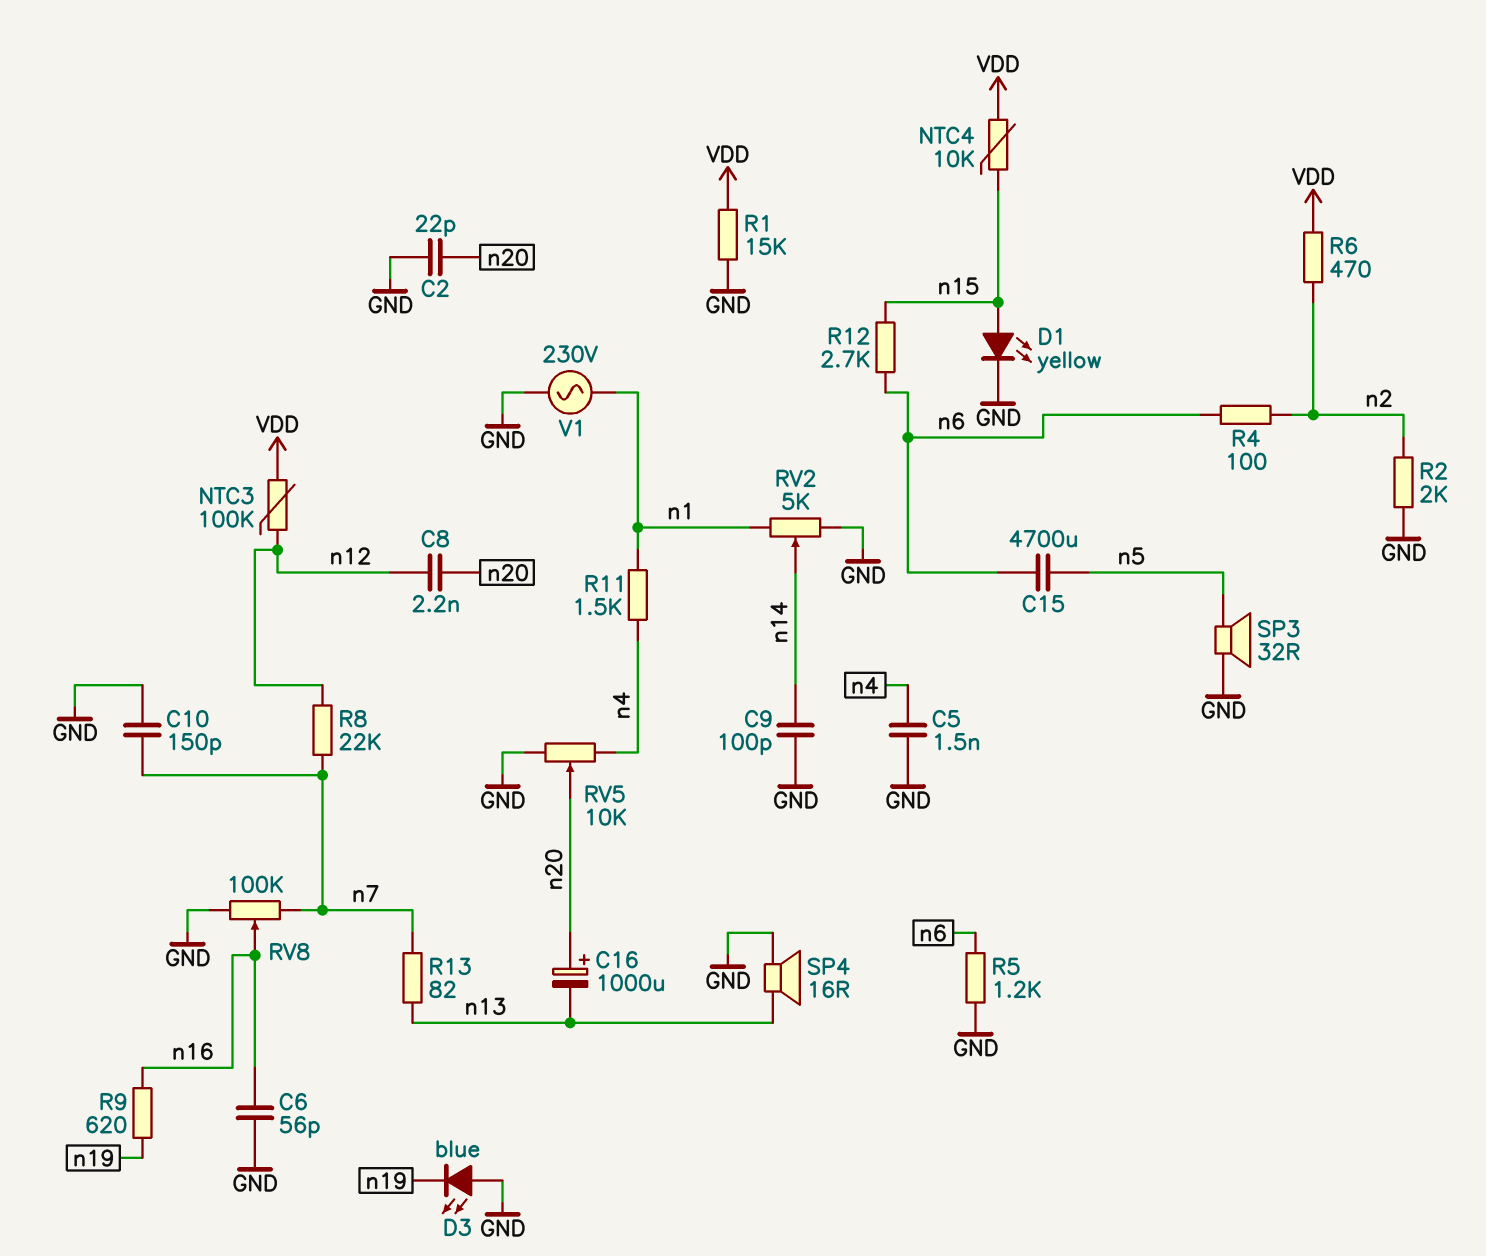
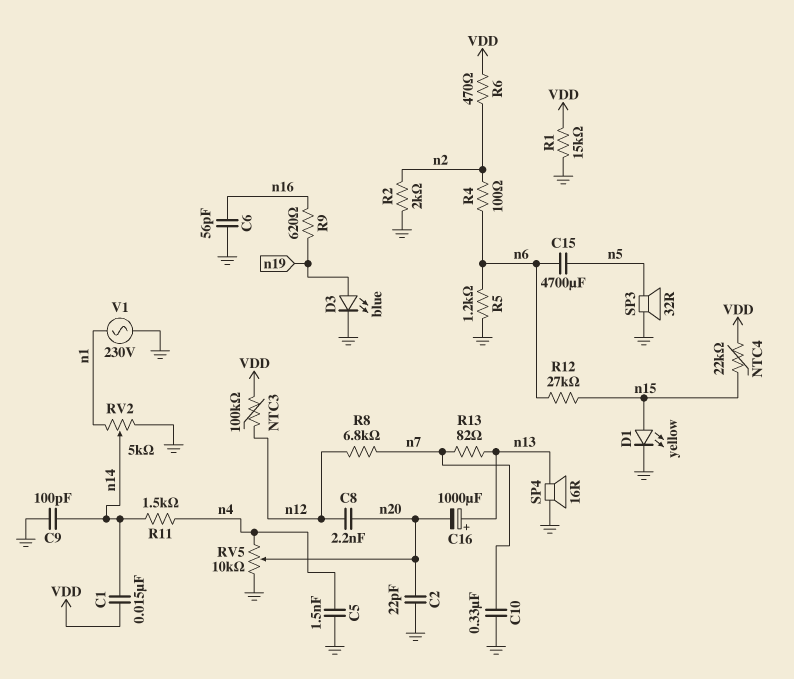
C1: none -> 15nF (VDD, n14)
C10: 150pF (GND, n7) -> 330nF (GND, n7)
C16: 1000uF (plus n20, minus n13) -> 1000uF (plus n13, minus n20)
D3: LED blue (A GND, K n19) -> LED blue (A n19, K GND)
NTC4: 10k (VDD, n15) -> 22k (VDD, n15)
R8: 22k (n7, n12) -> 6.8k (n7, n12)
R11: 1.5k (n1, n4) -> 1.5k (n4, n14)
R12: 2.7k (n6, n15) -> 27k (n6, n15)
RV8: 100k (GND, n7, wiper n16) -> none

